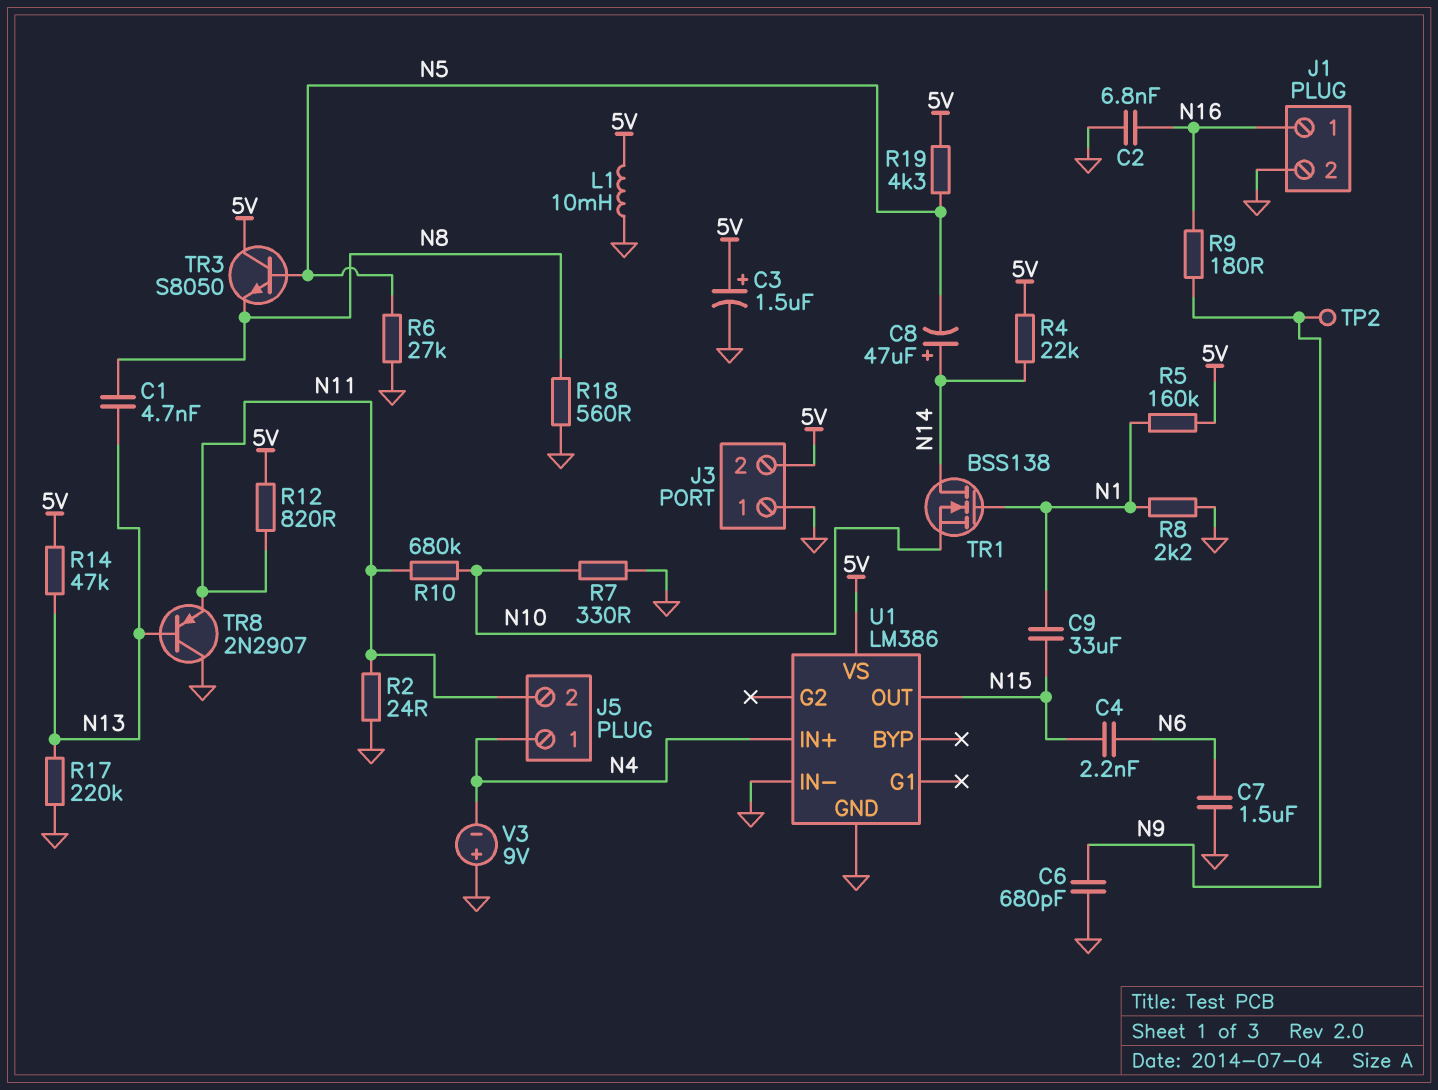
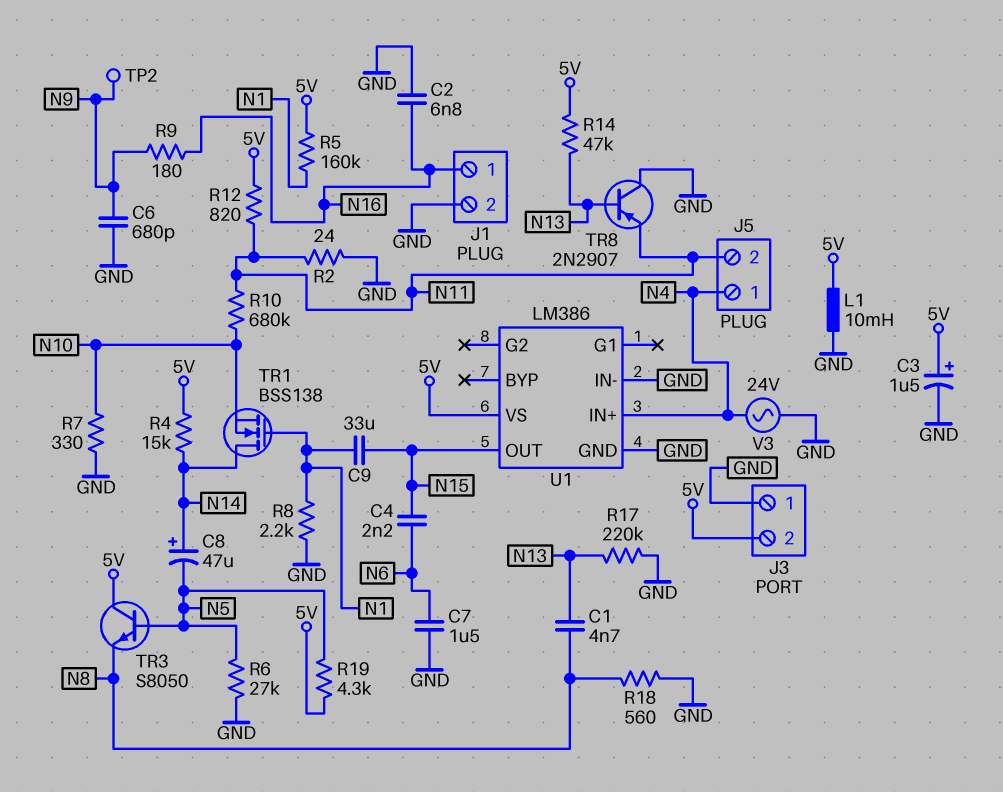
R4: 22k (5V, N14) -> 15k (5V, N14)
V3: 9V (plus GND, minus N4) -> AC 24V (GND, N4)

